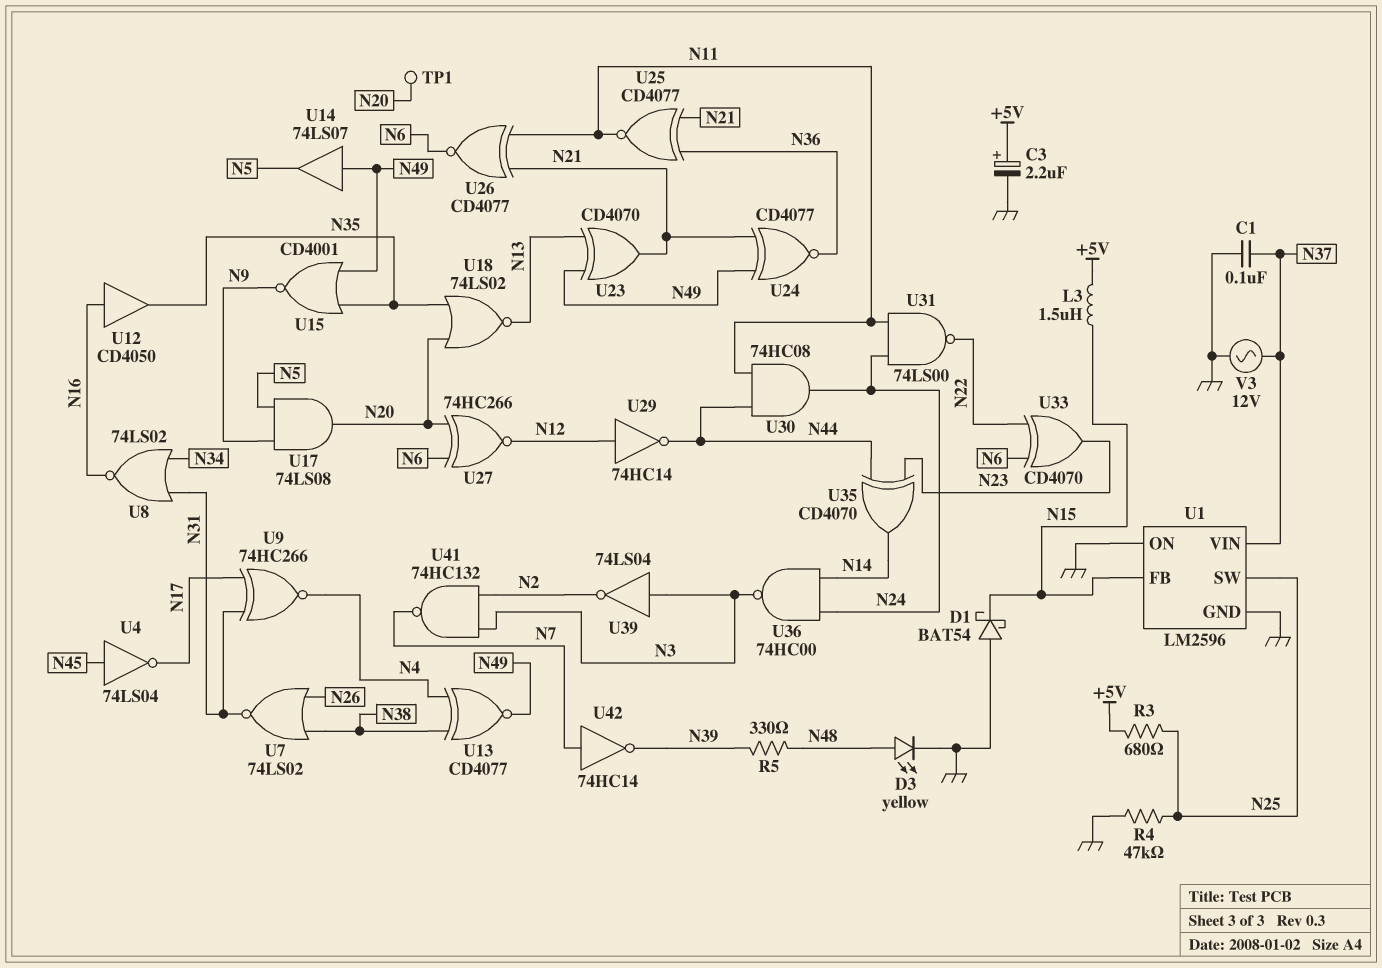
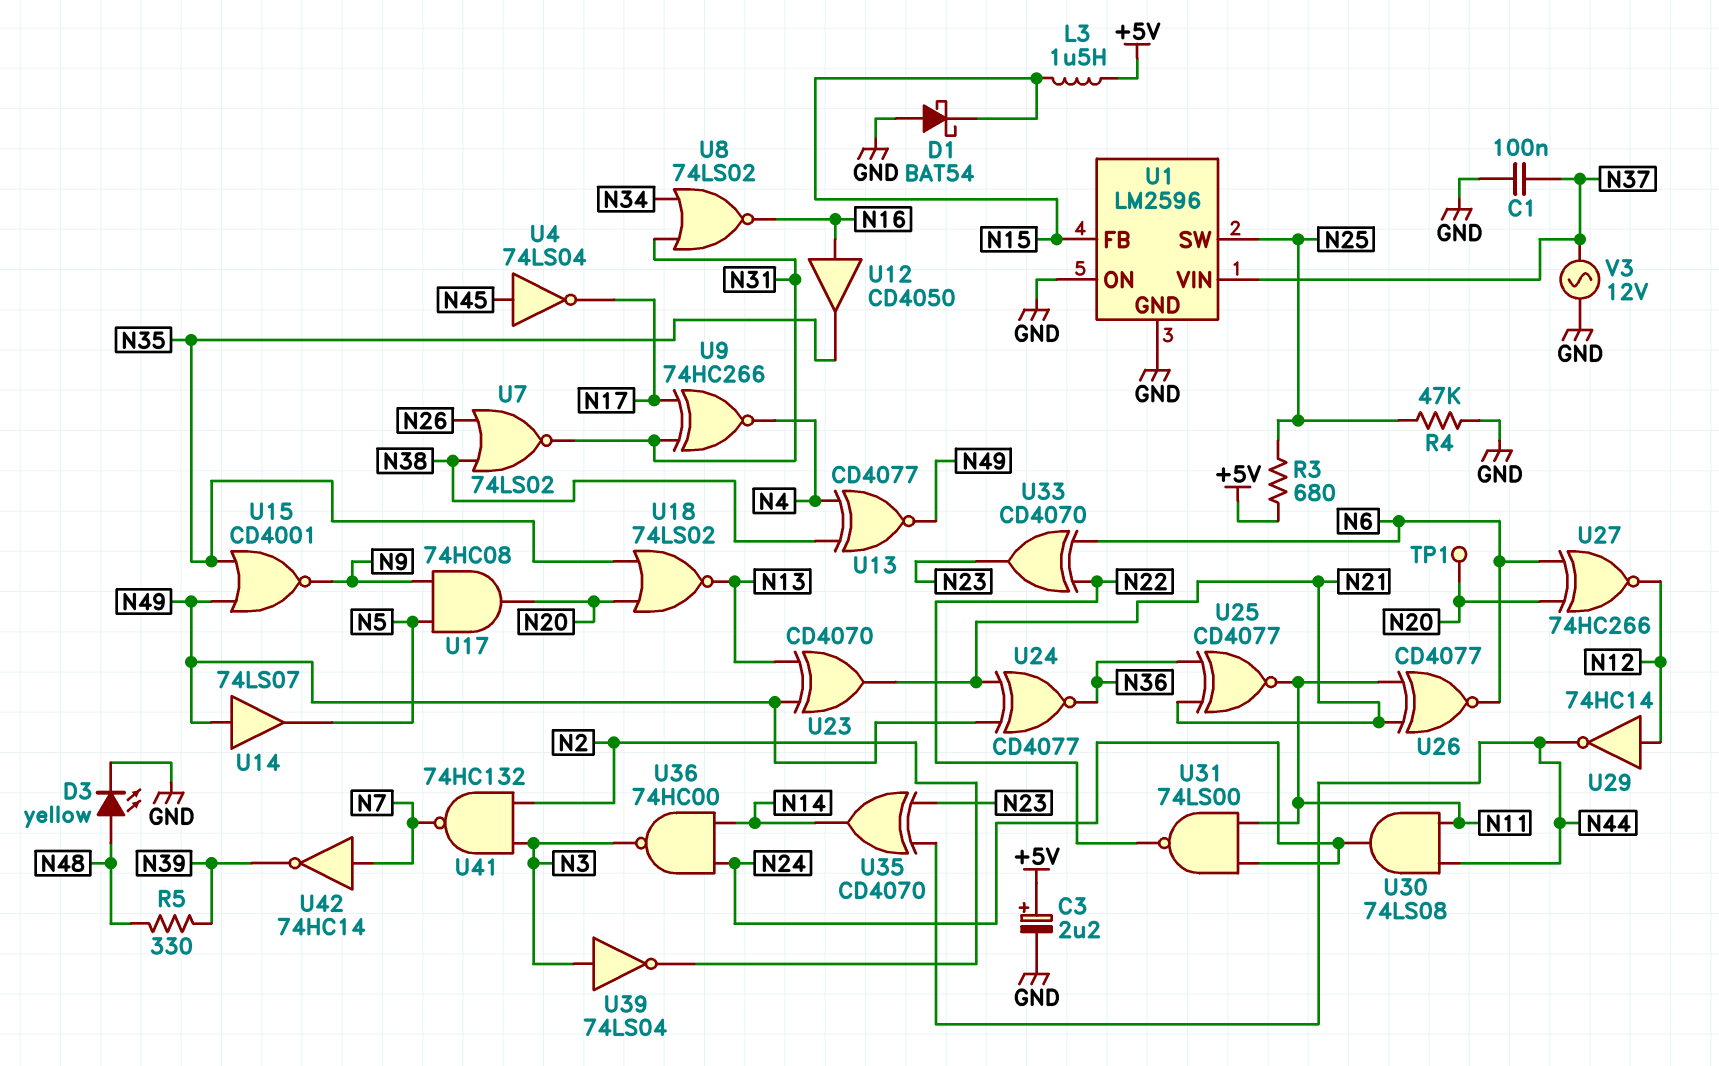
U17: AND 74LS08 (in N5, in N9, out N20) -> AND 74HC08 (in N5, in N9, out N20)
U30: AND 74HC08 (in N11, in N44, out N24) -> AND 74LS08 (in N11, in N44, out N24)

